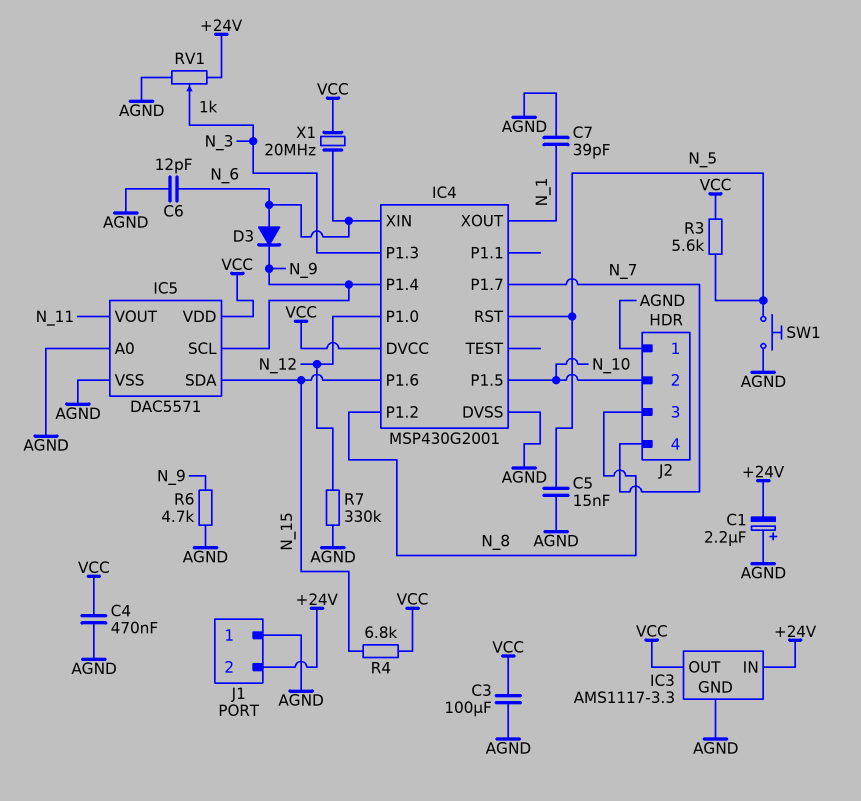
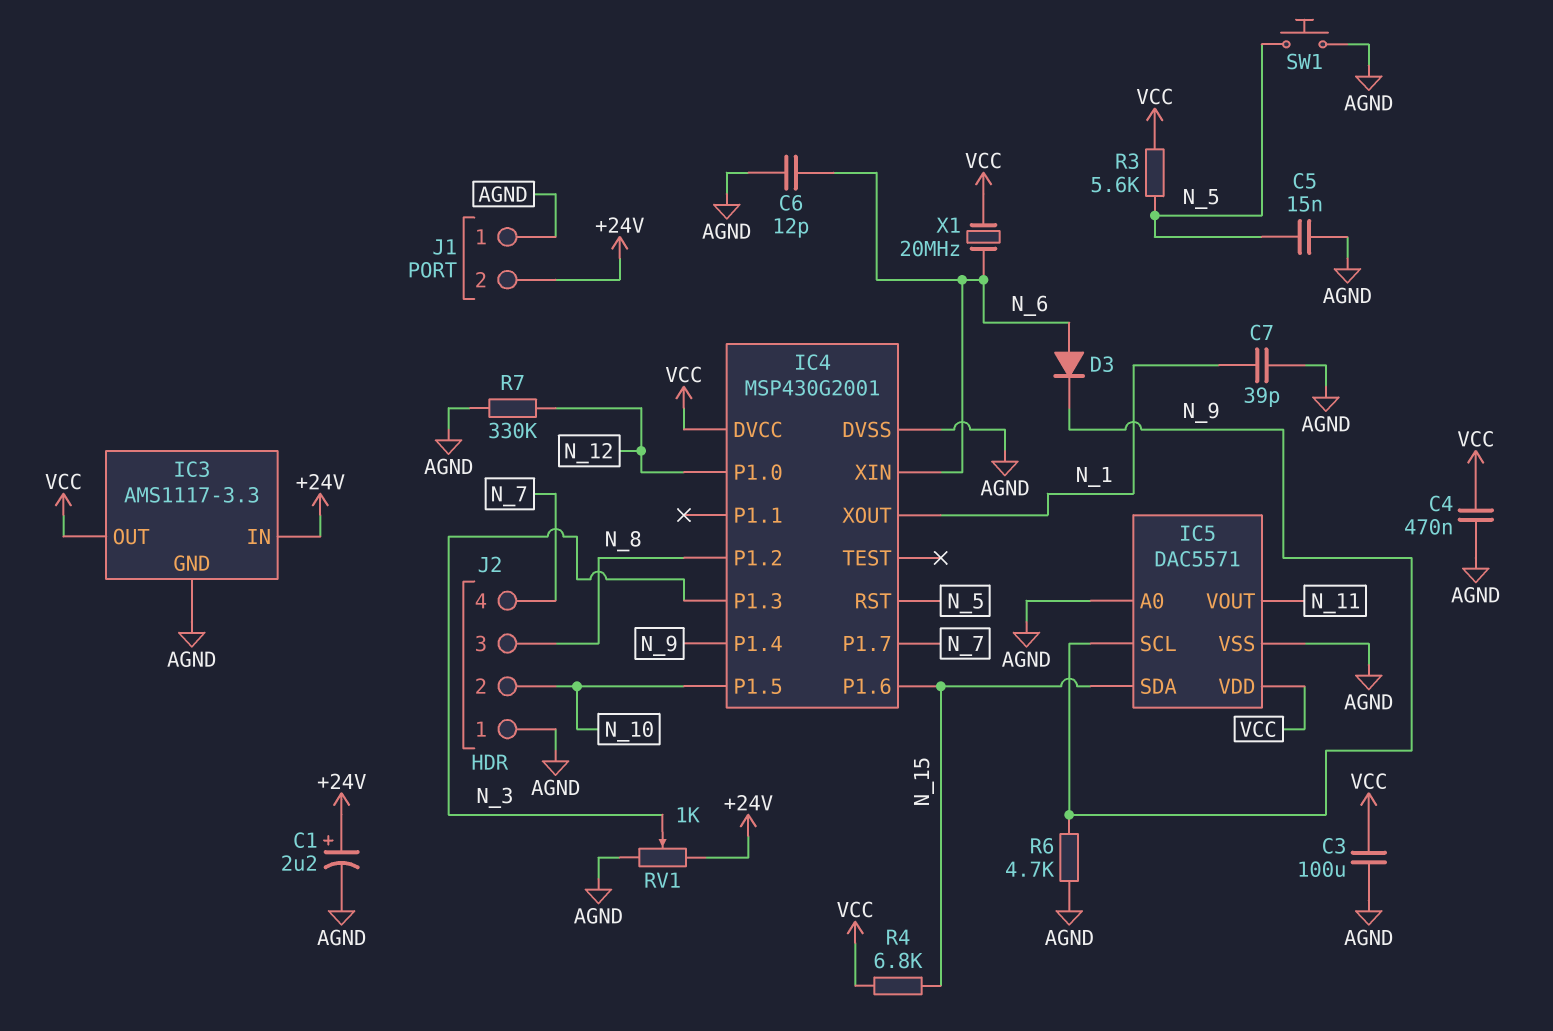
C1: 2.2uF (plus AGND, minus +24V) -> 2.2uF (plus +24V, minus AGND)

